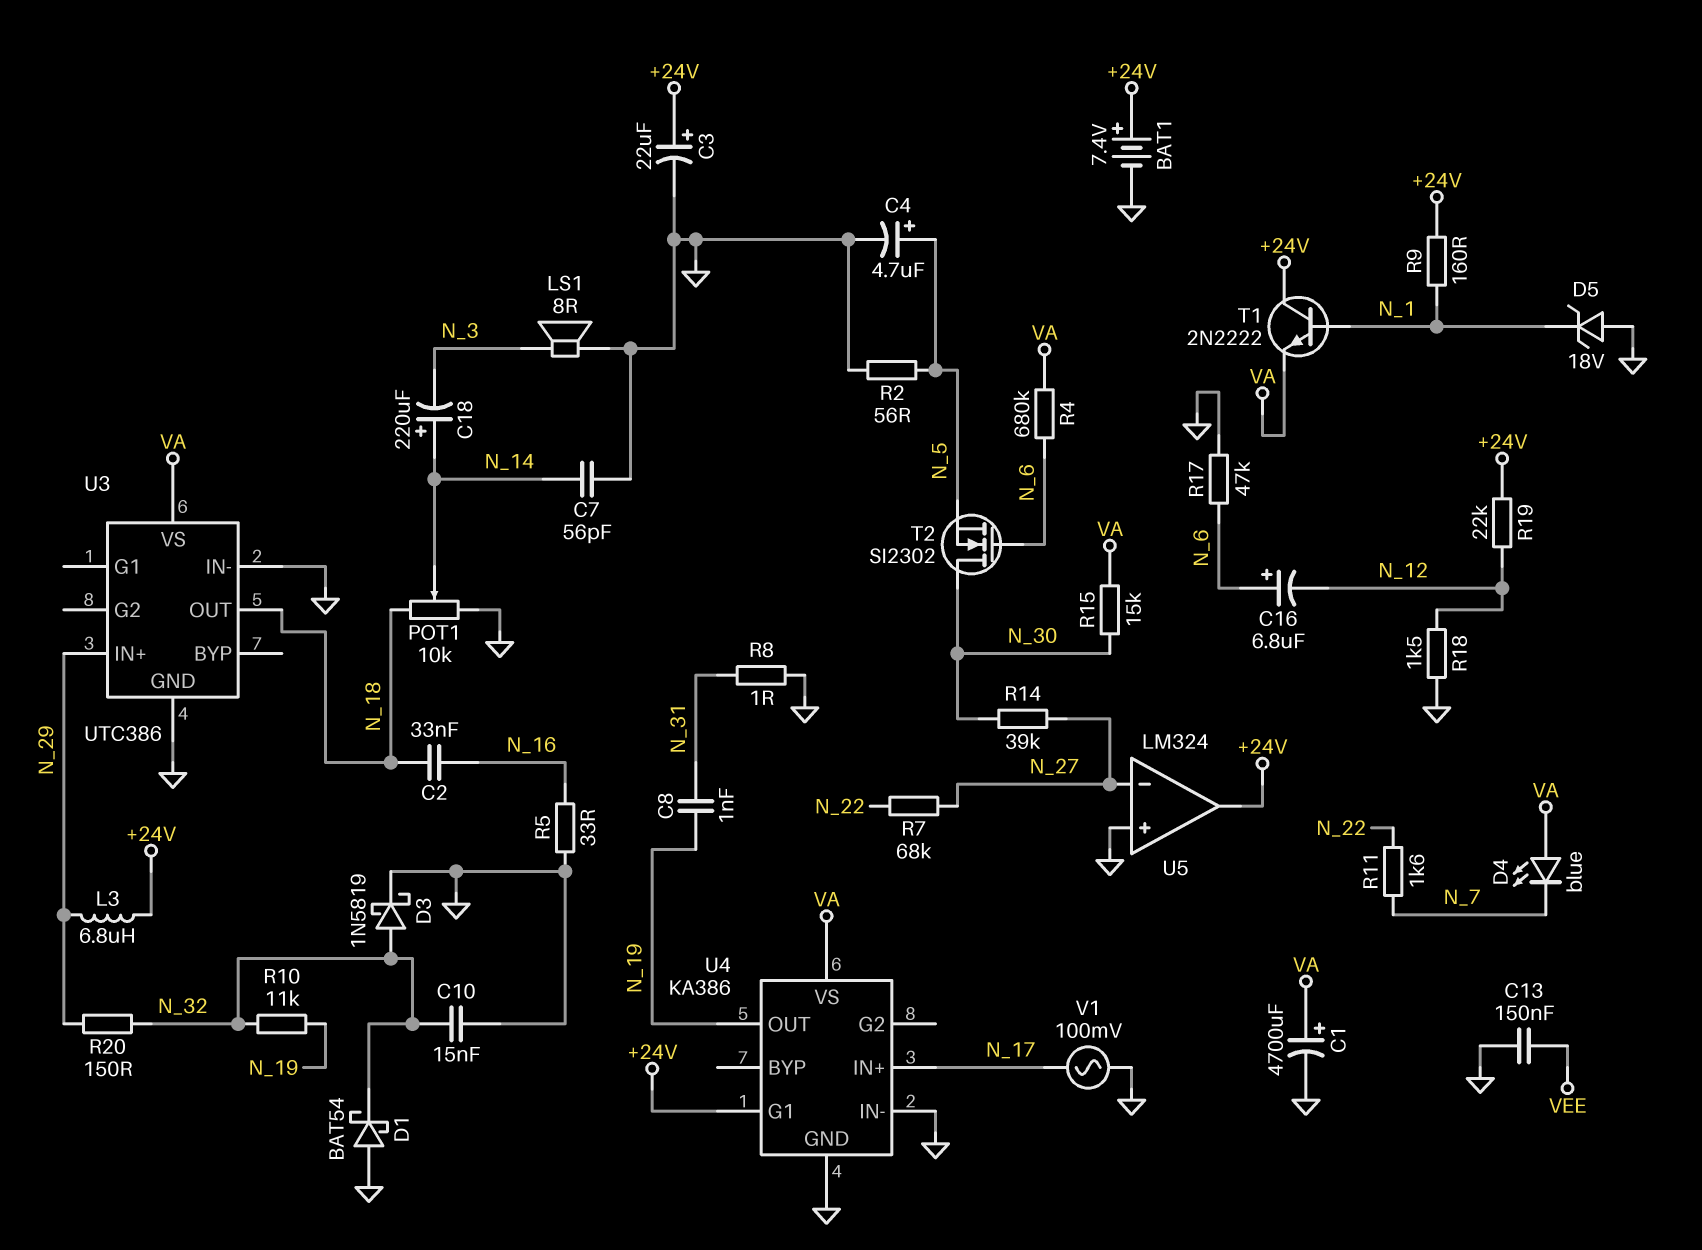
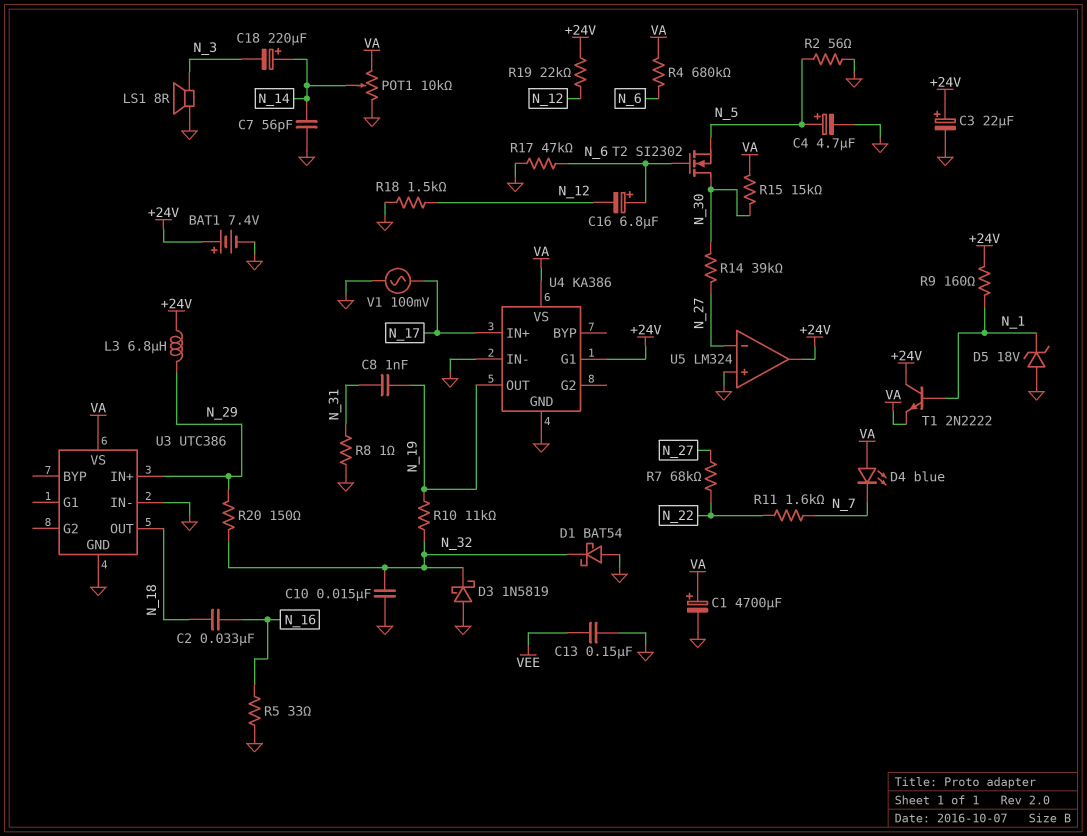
D3: schottky 1N5819 (A N_32, K GND) -> schottky 1N5819 (A GND, K N_32)
POT1: 10k (GND, N_18, wiper N_14) -> 10k (GND, VA, wiper N_14)

